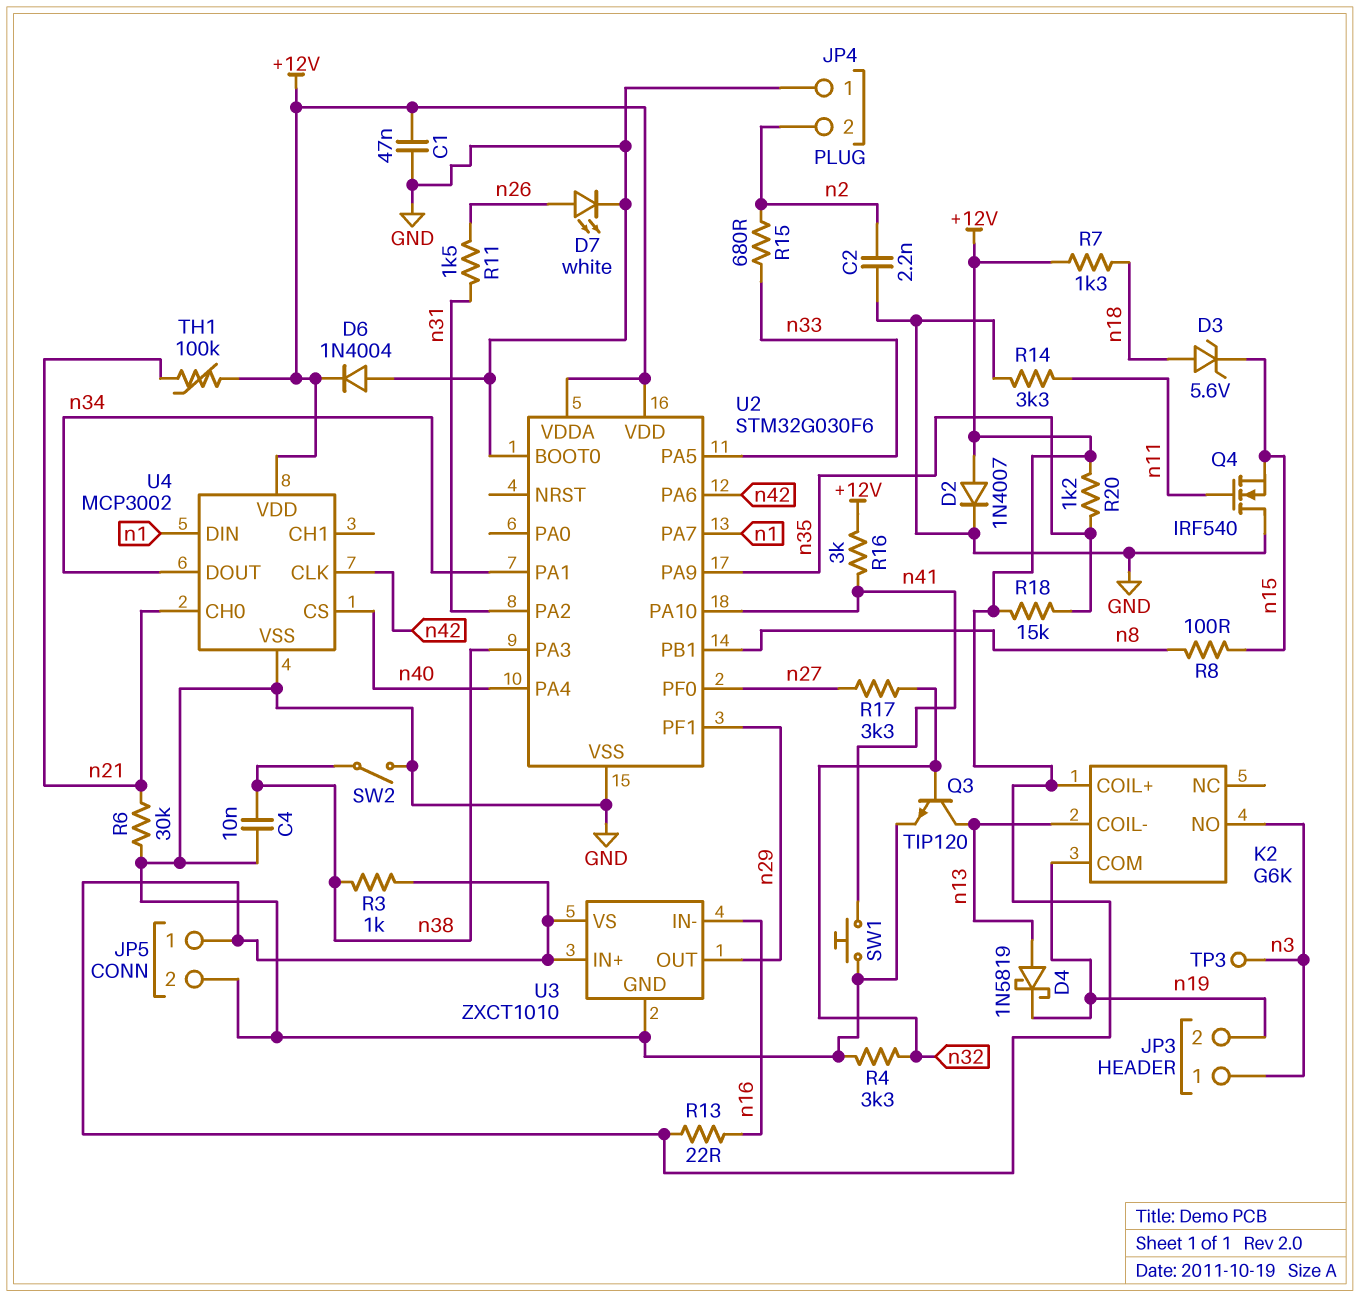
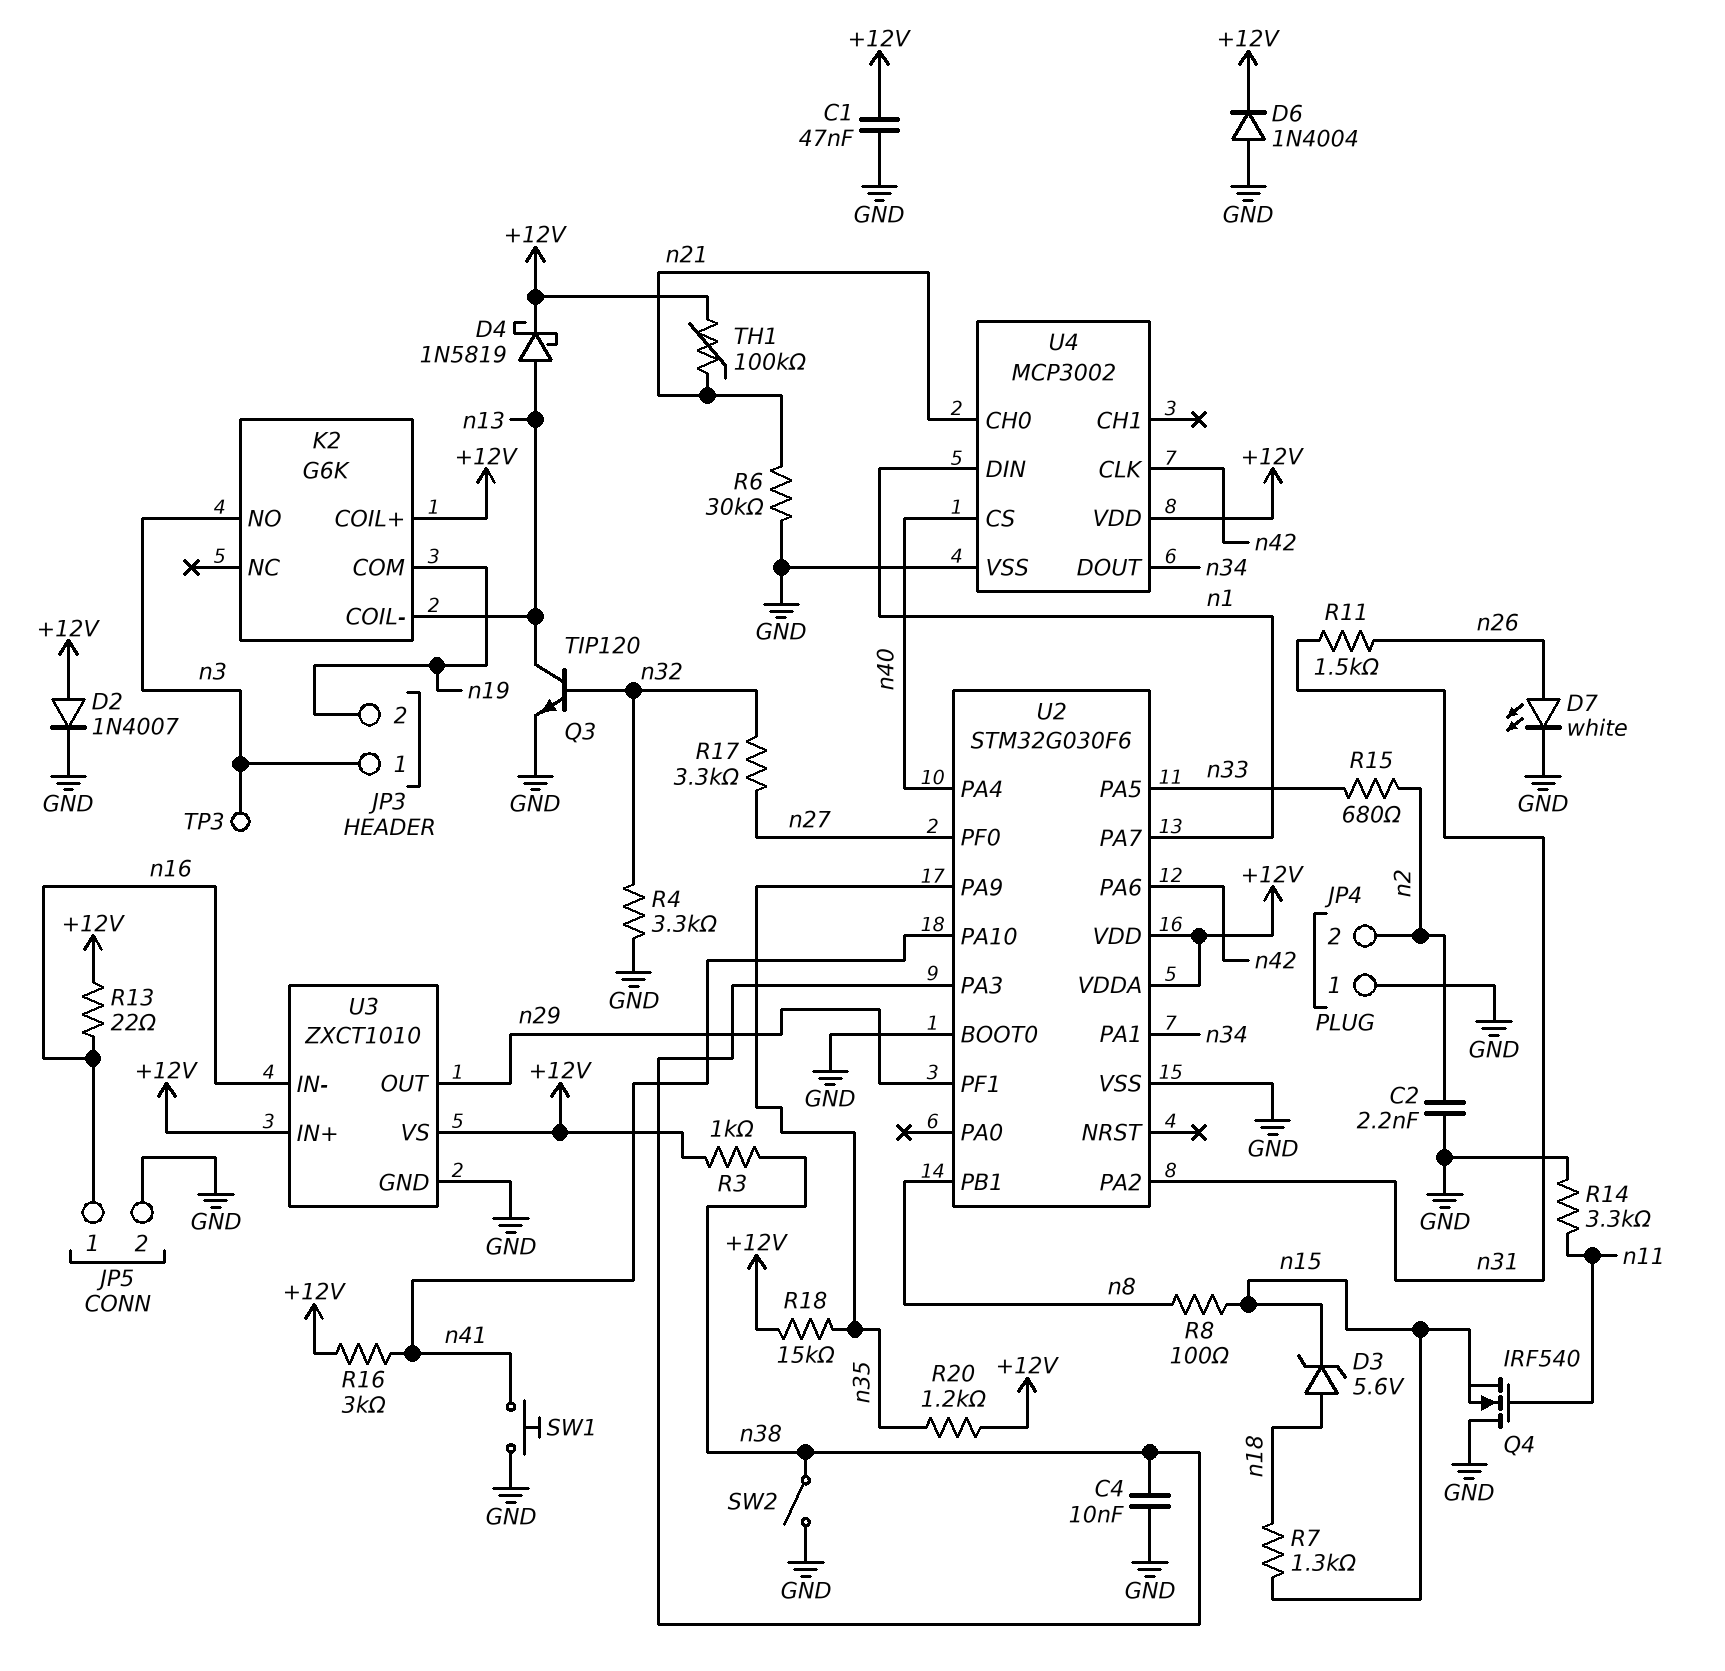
D4: schottky 1N5819 (A n13, K n19) -> schottky 1N5819 (A n13, K +12V)
JP5 pin 1: +12V -> n16
R7: 1.3k (+12V, n18) -> 1.3k (n15, n18)

